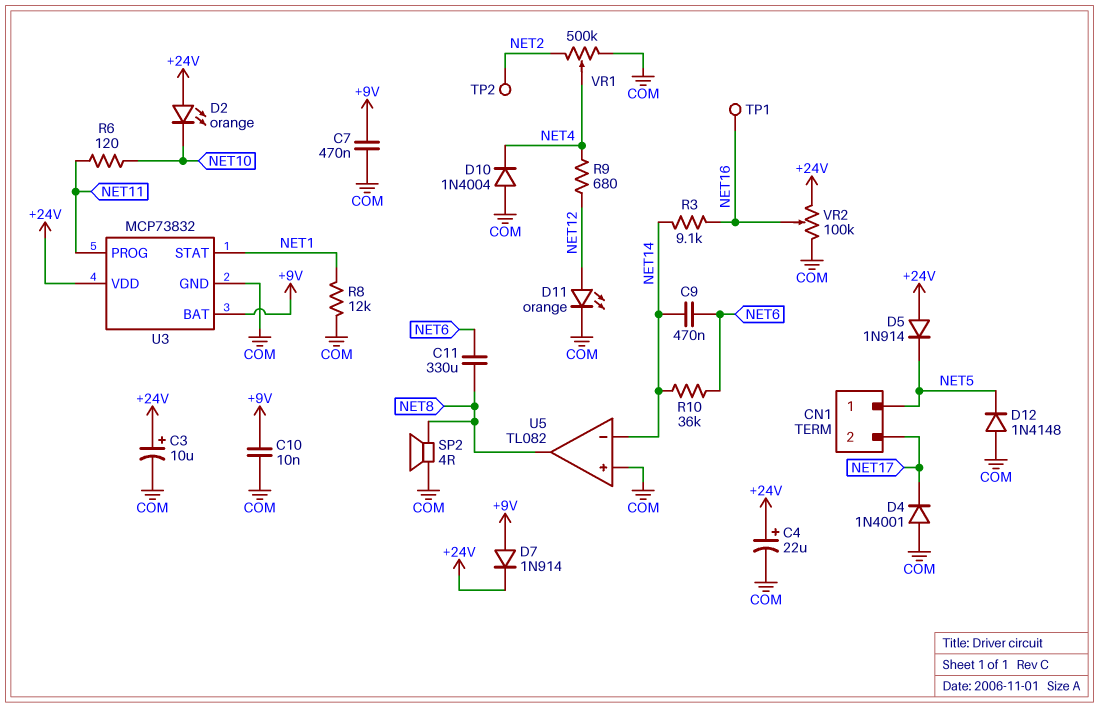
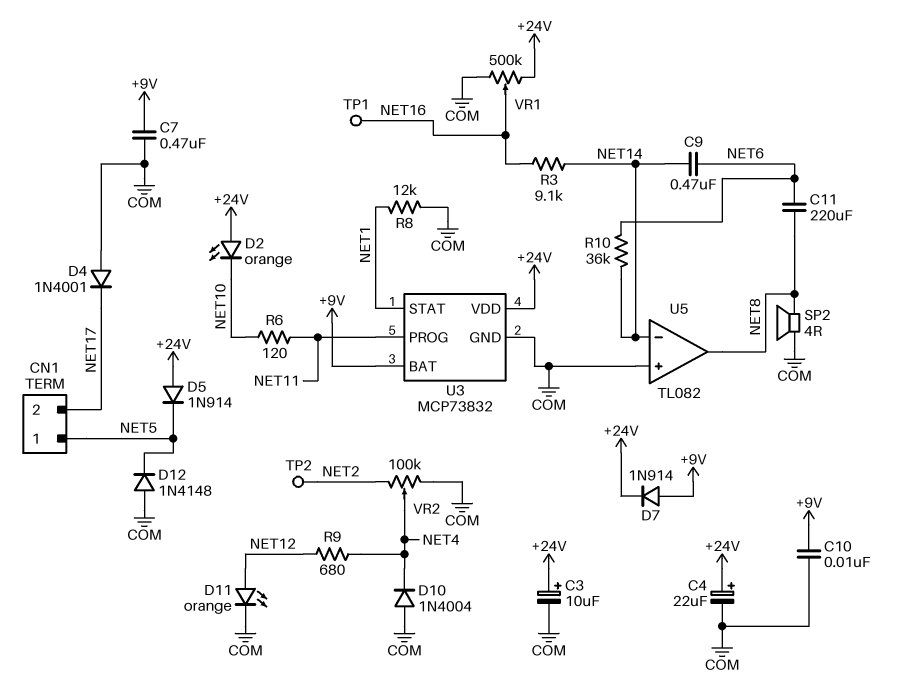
C11: 330uF (NET6, NET8) -> 220uF (NET6, NET8)
VR1: 500k (COM, NET2, wiper NET4) -> 500k (+24V, COM, wiper NET16)
VR2: 100k (+24V, COM, wiper NET16) -> 100k (COM, NET2, wiper NET4)

